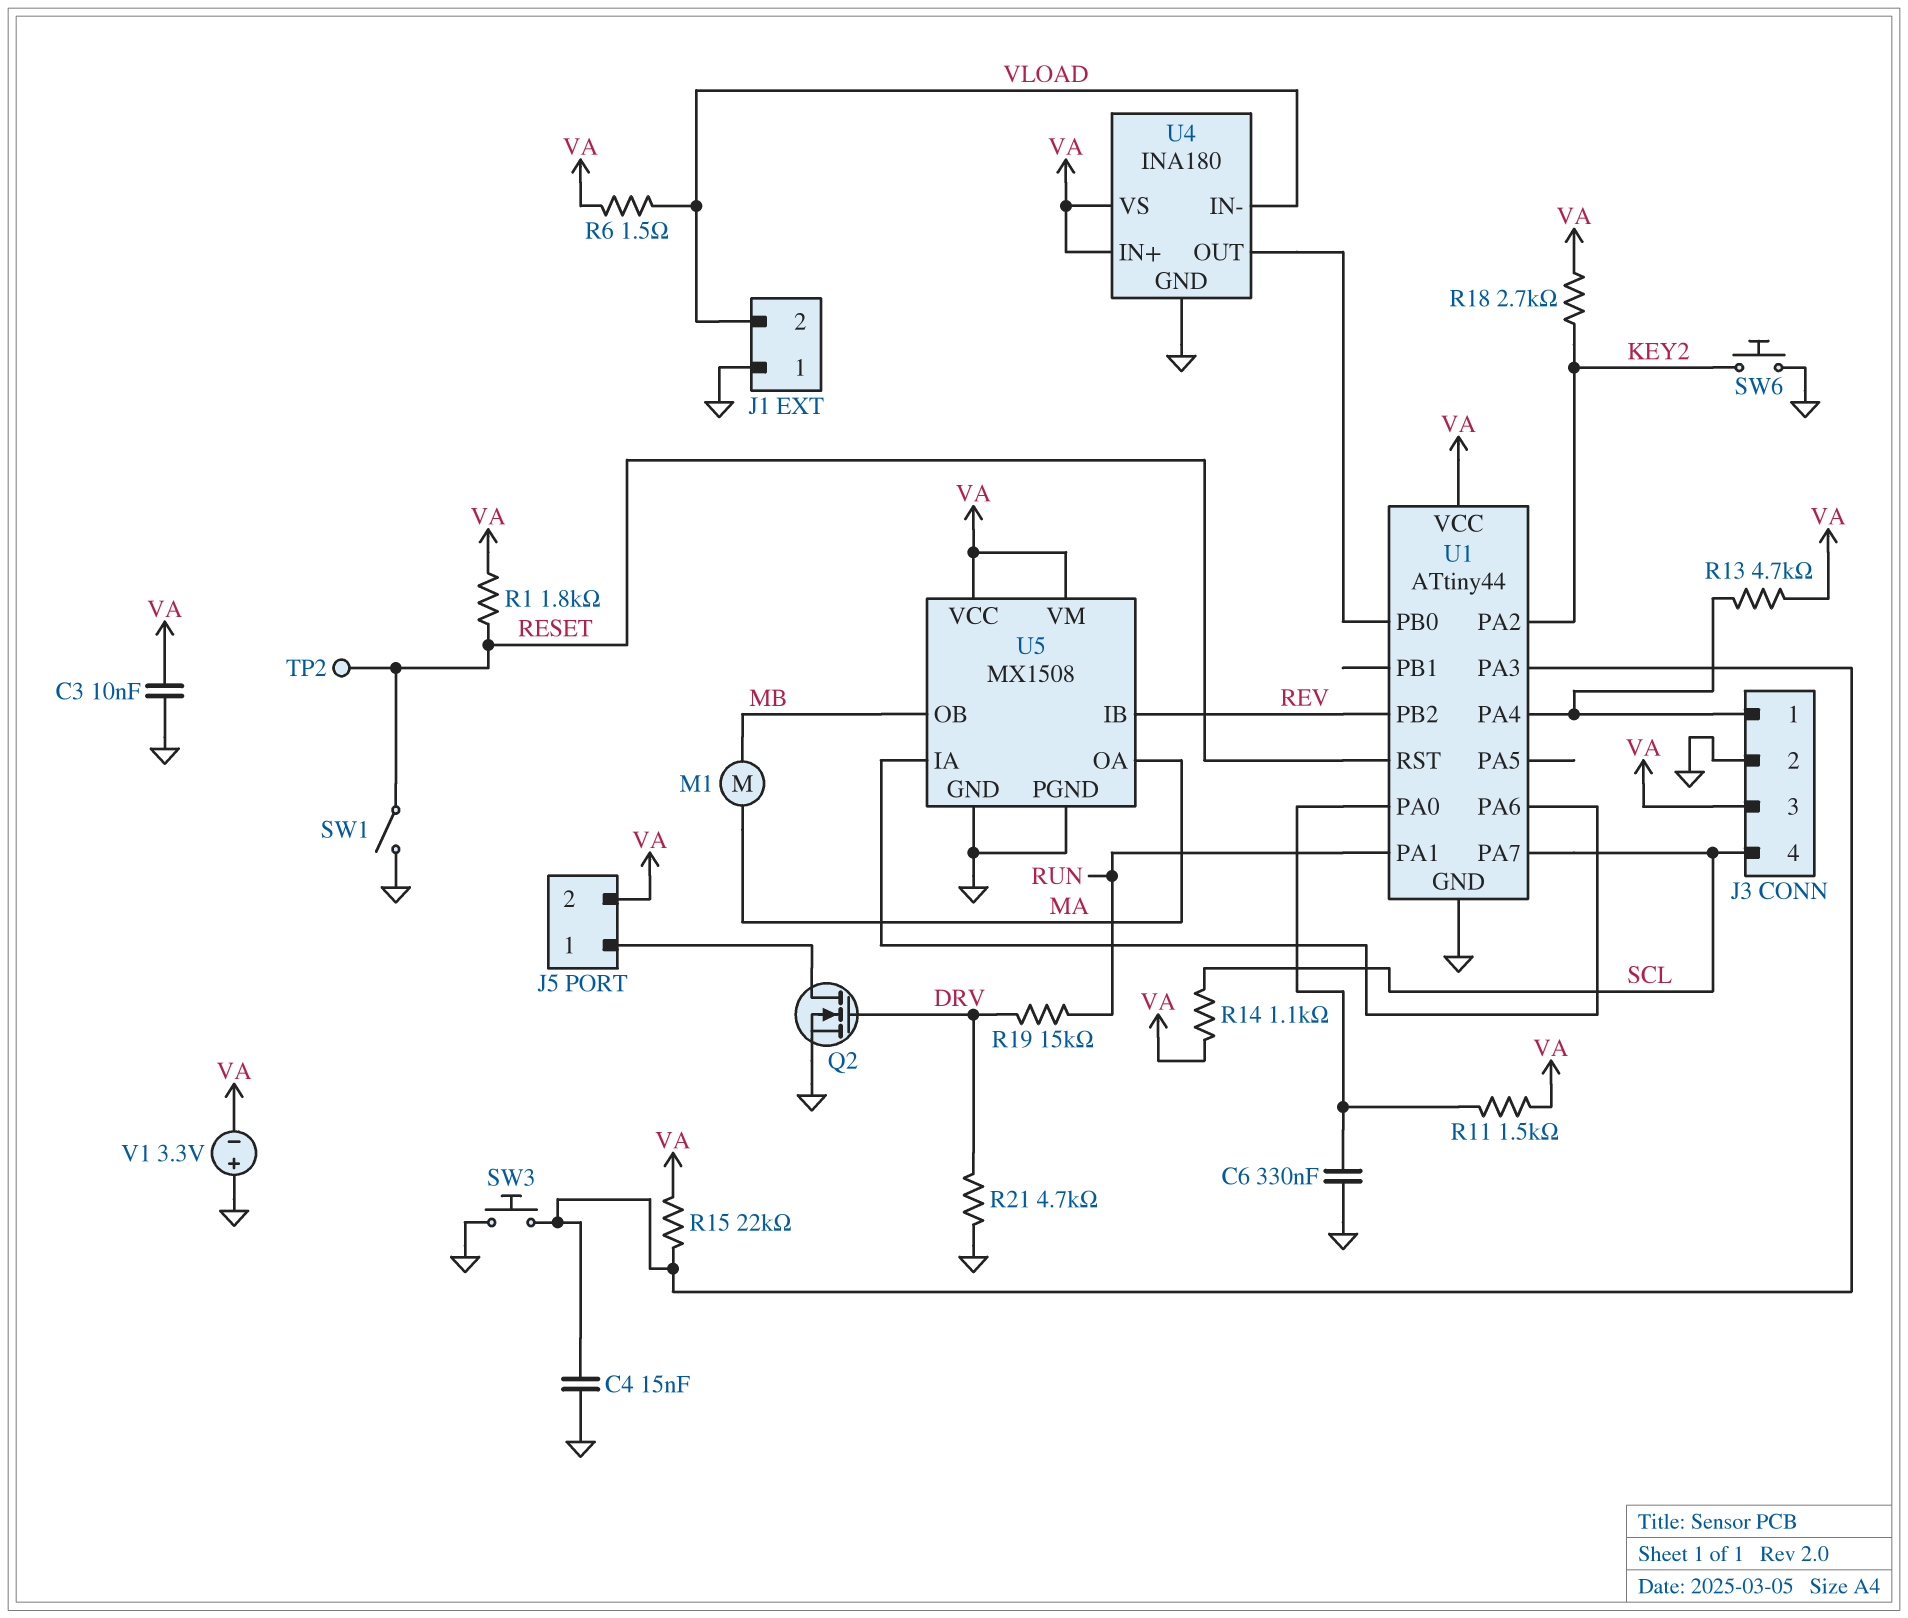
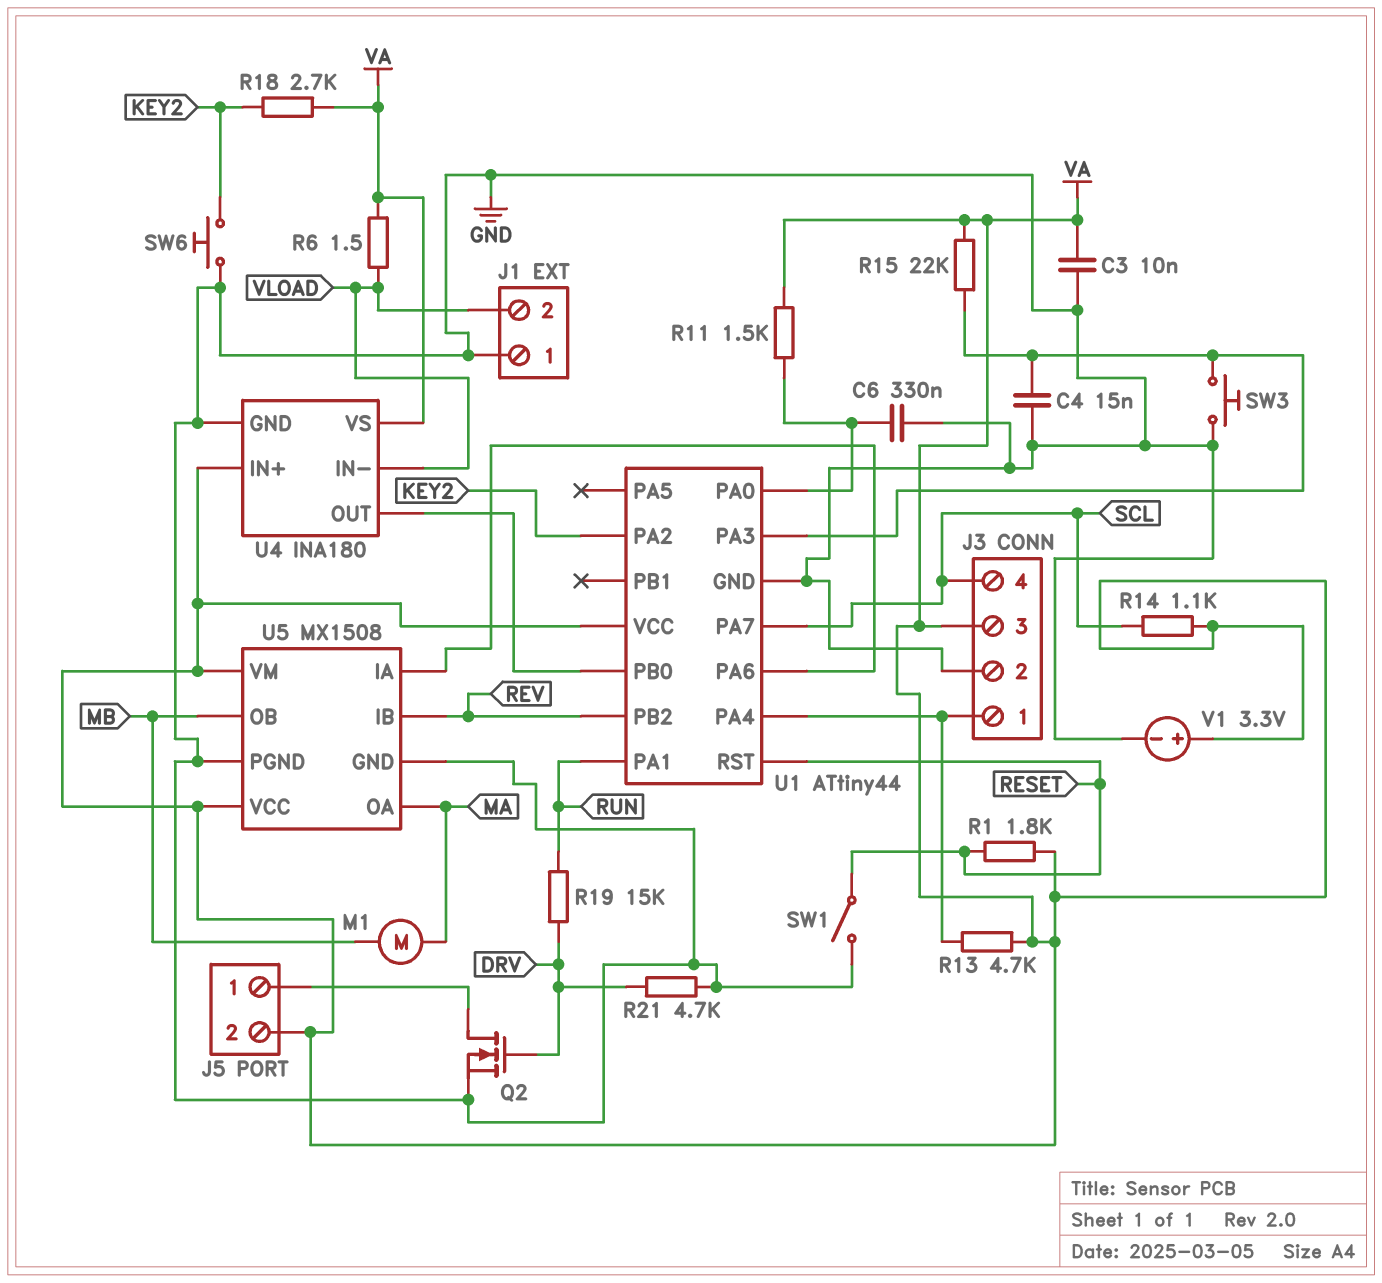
TP2: test point (RESET) -> none
V1: 3.3V (plus GND, minus VA) -> 3.3V (plus VA, minus GND)

